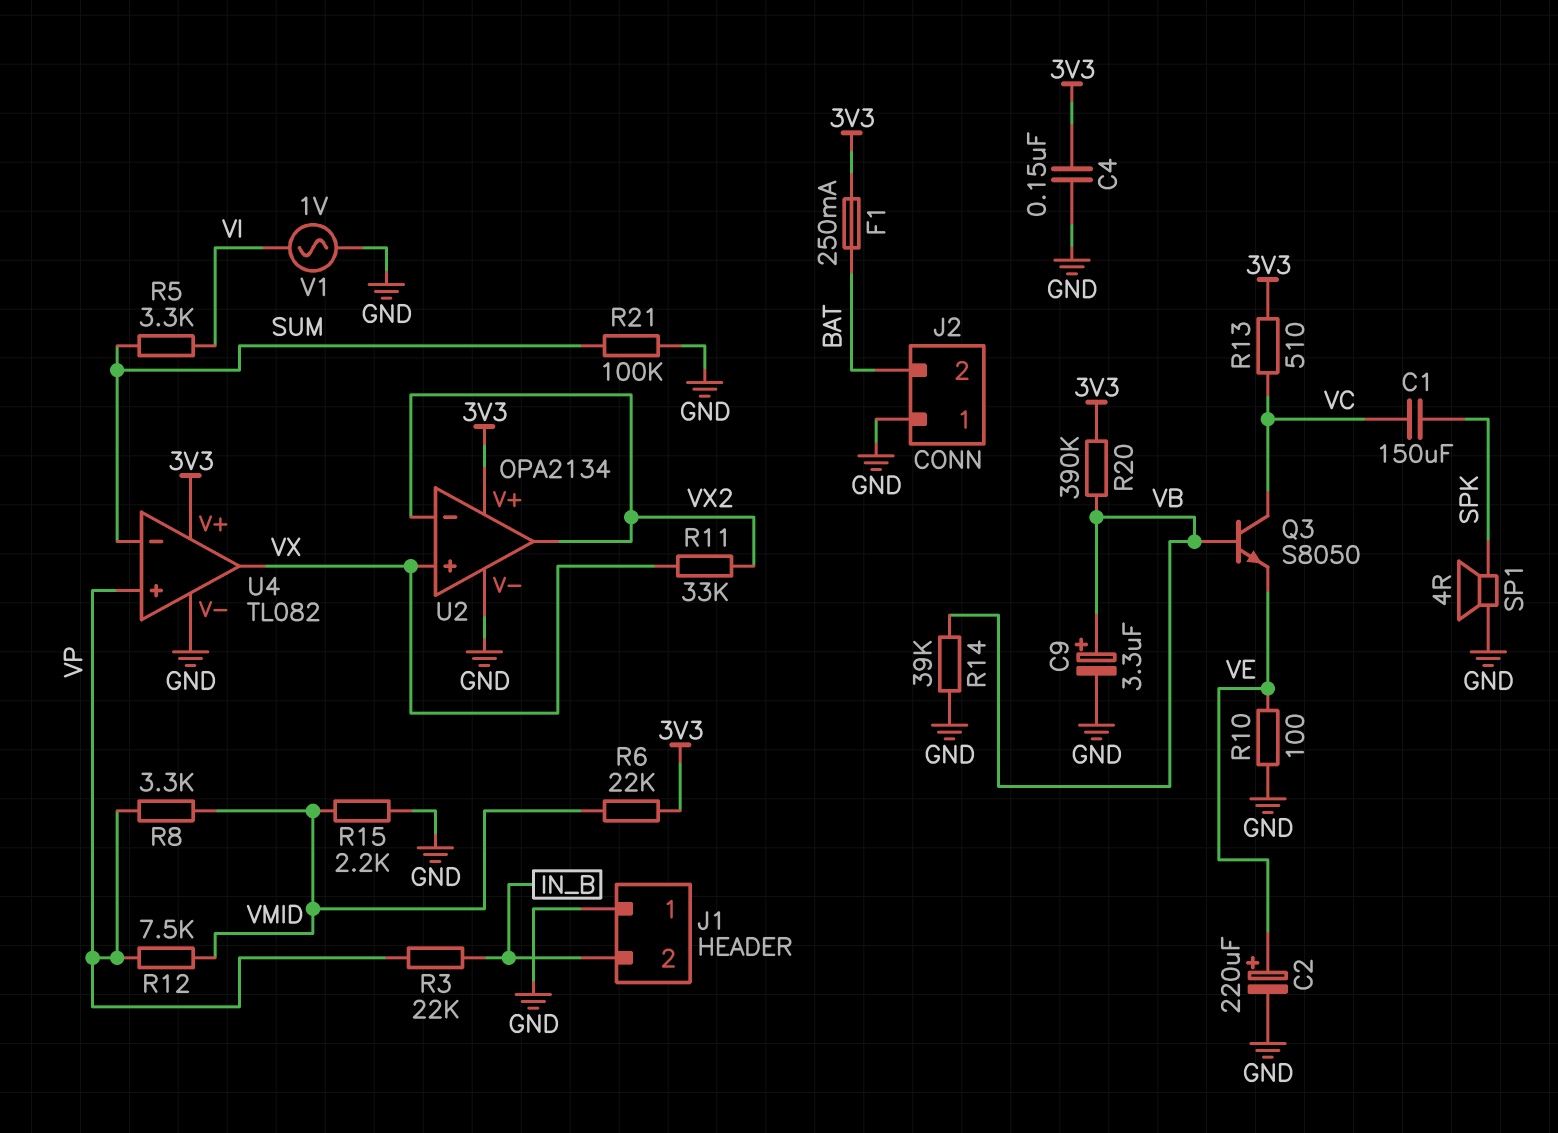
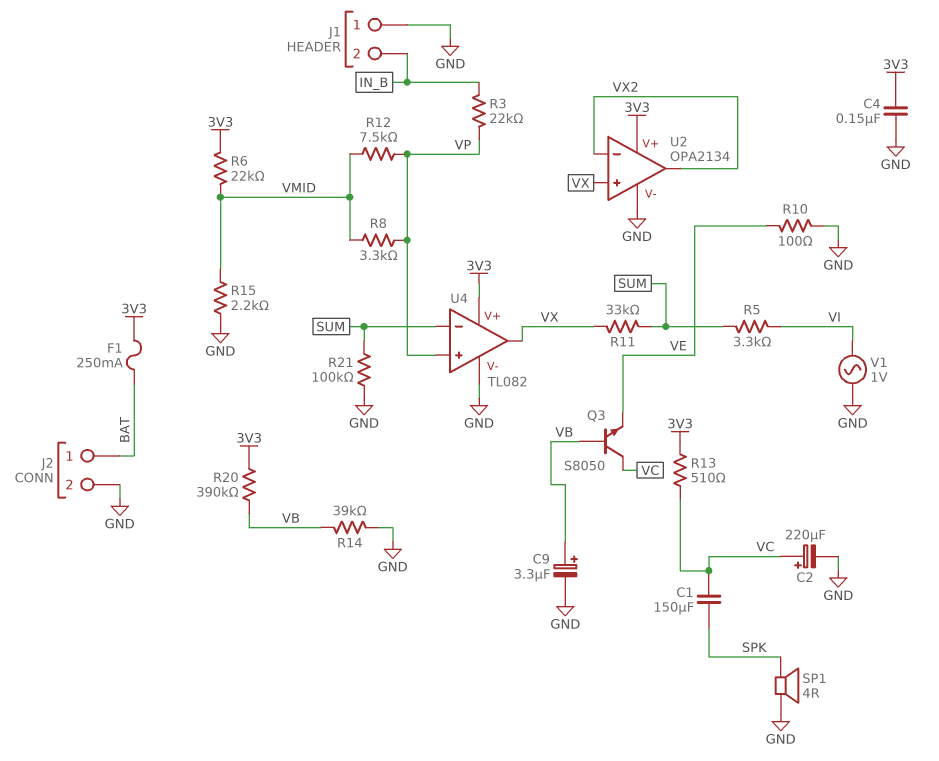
C2: 220uF (plus VE, minus GND) -> 220uF (plus VC, minus GND)
J2 pin 1: GND -> BAT
J2 pin 2: BAT -> GND
R11: 33k (VX, VX2) -> 33k (SUM, VX)

